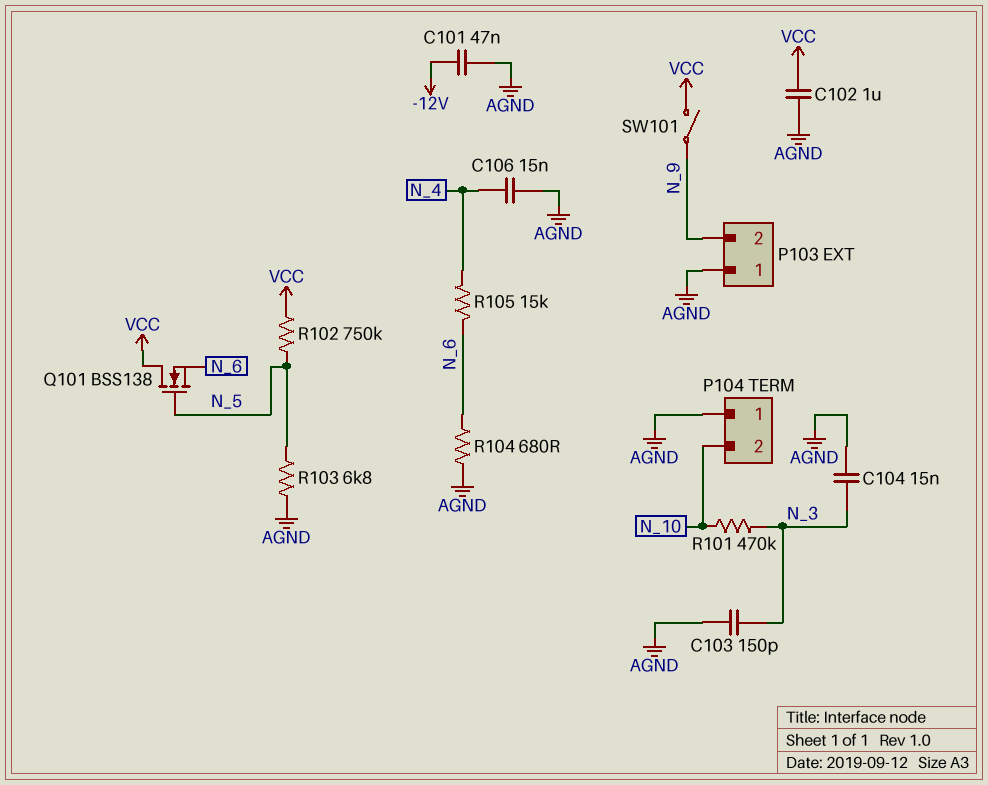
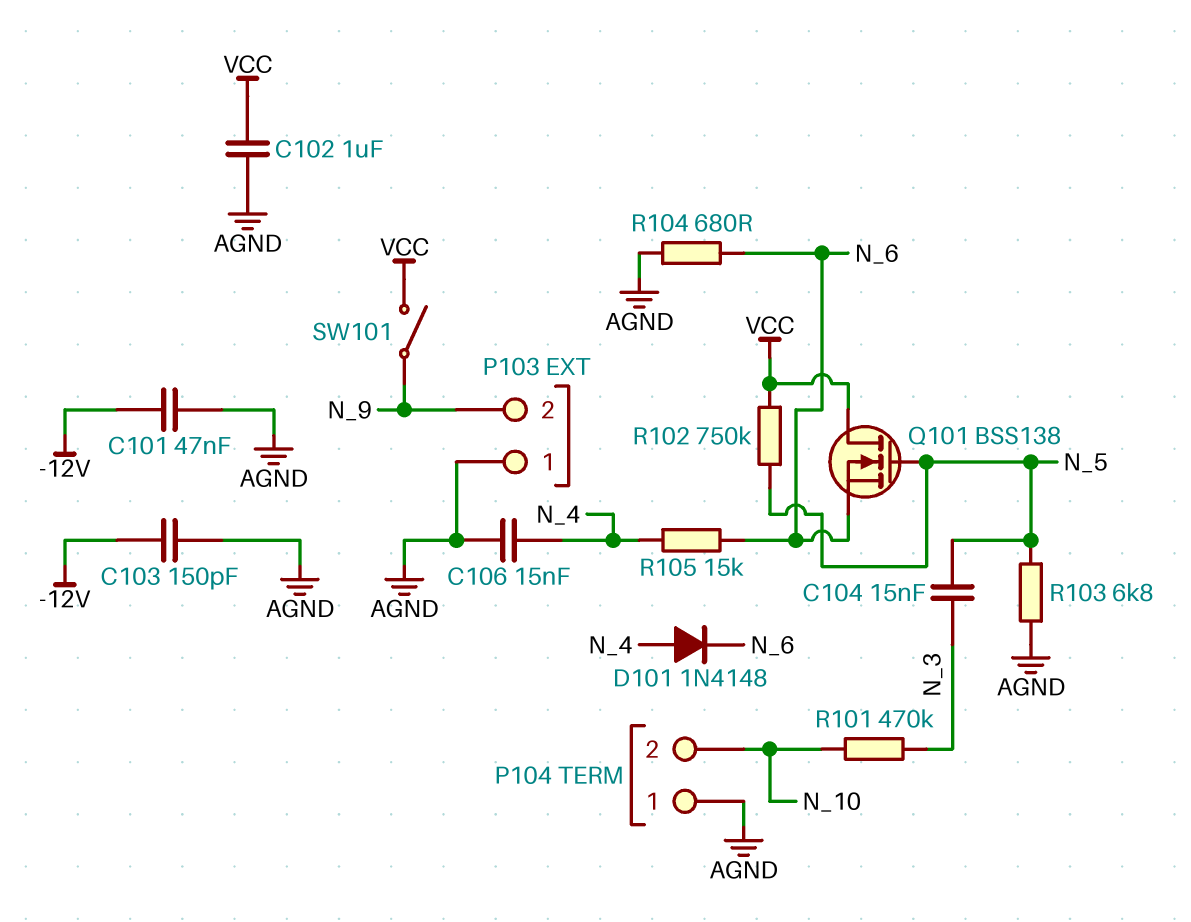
C103: 150pF (AGND, N_3) -> 150pF (-12V, AGND)
C104: 15nF (AGND, N_3) -> 15nF (N_3, N_5)
D101: none -> diode 1N4148 (A N_4, K N_6)

